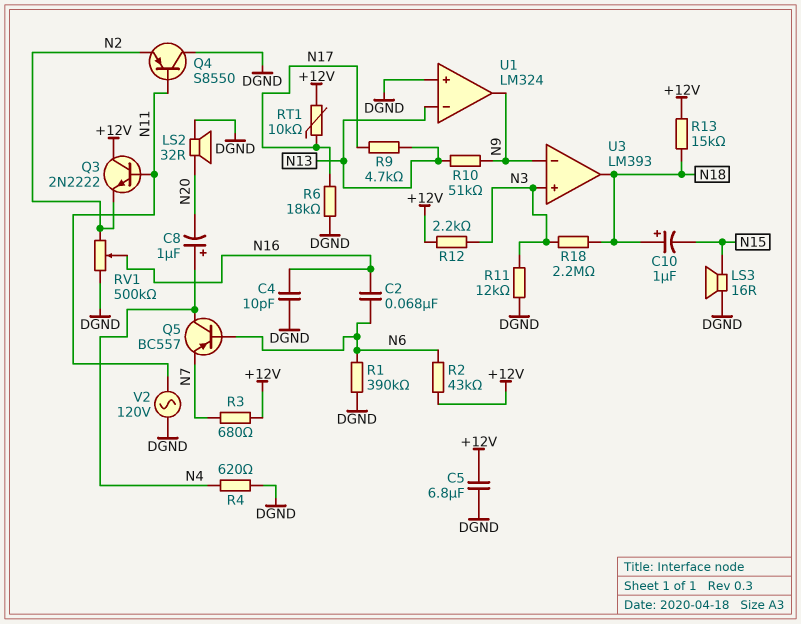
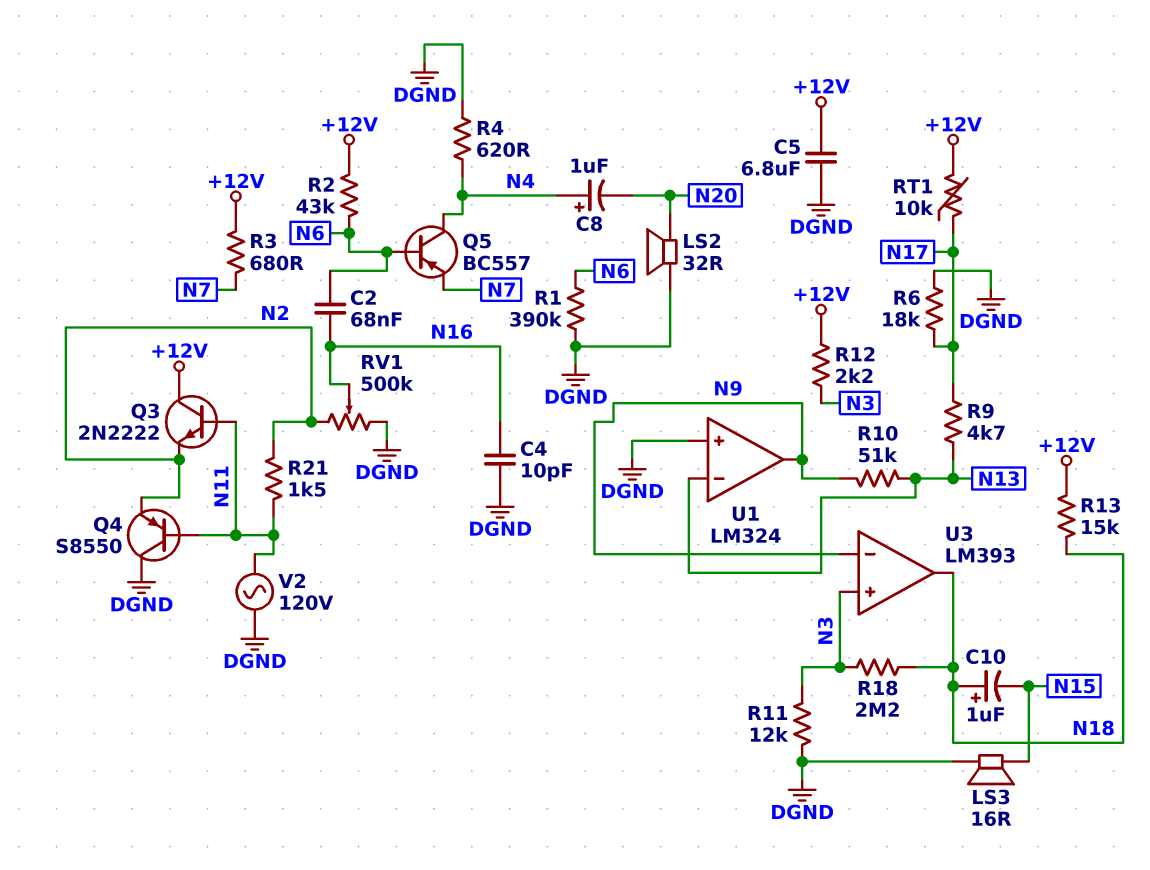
R21: none -> 1.5k (N2, N11)

